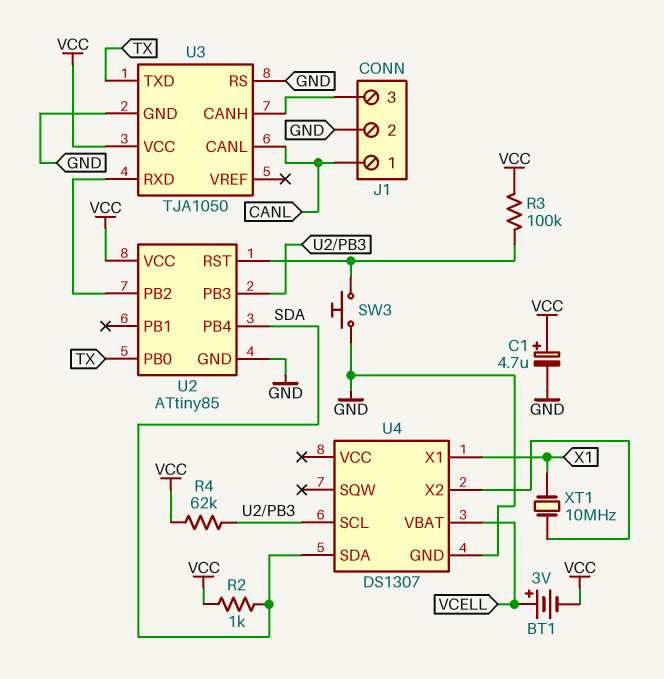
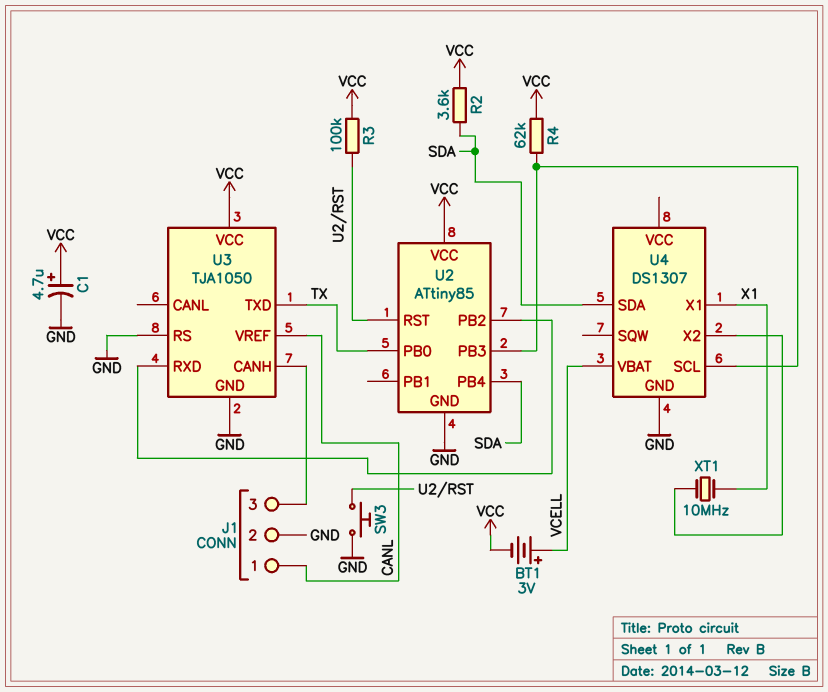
R2: 1k (SDA, VCC) -> 3.6k (SDA, VCC)
U3 pin CANL: CANL -> none
U3 pin VREF: none -> CANL

